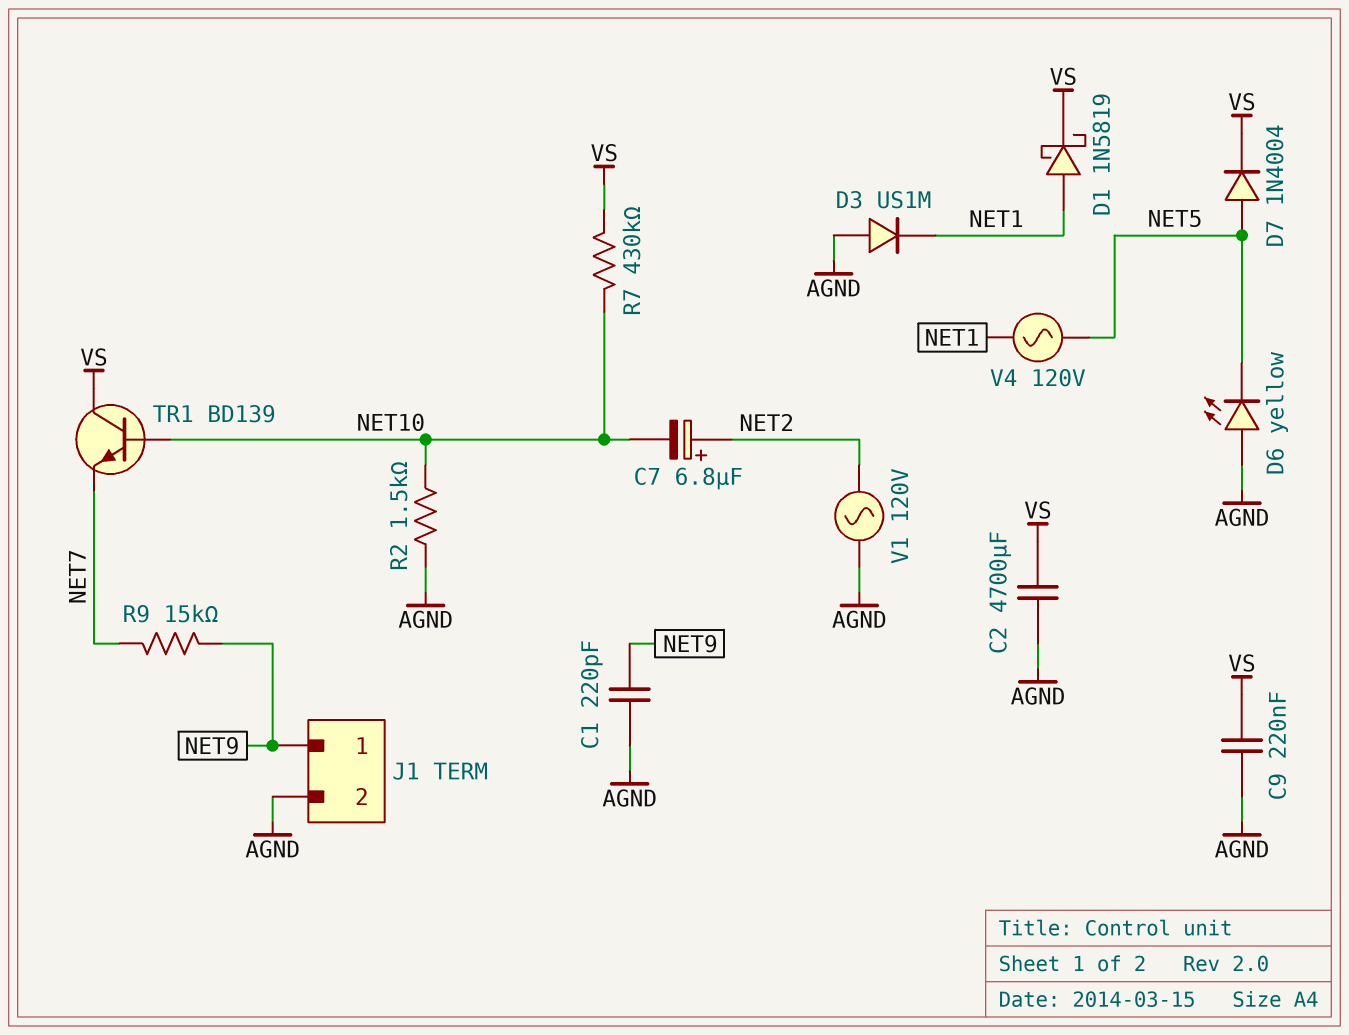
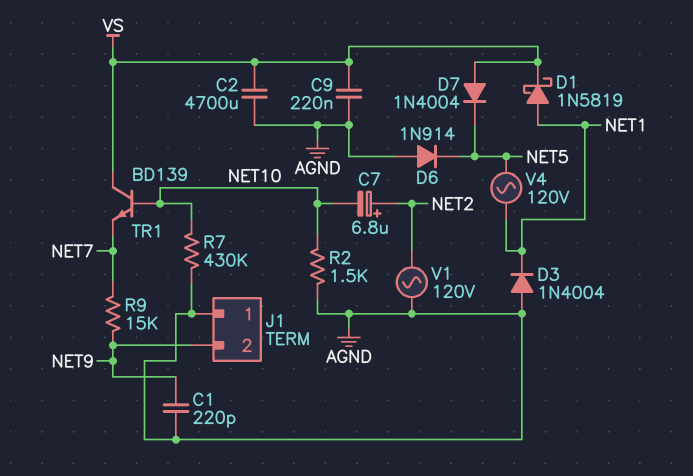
D3: diode US1M (A AGND, K NET1) -> diode 1N4004 (A AGND, K NET1)
D6: LED yellow (A AGND, K NET5) -> diode 1N914 (A AGND, K NET5)
D7: diode 1N4004 (A NET5, K VS) -> diode 1N4004 (A VS, K NET5)
J1 pin 1: NET9 -> AGND
J1 pin 2: AGND -> NET9
R7: 430k (NET10, VS) -> 430k (AGND, NET10)

